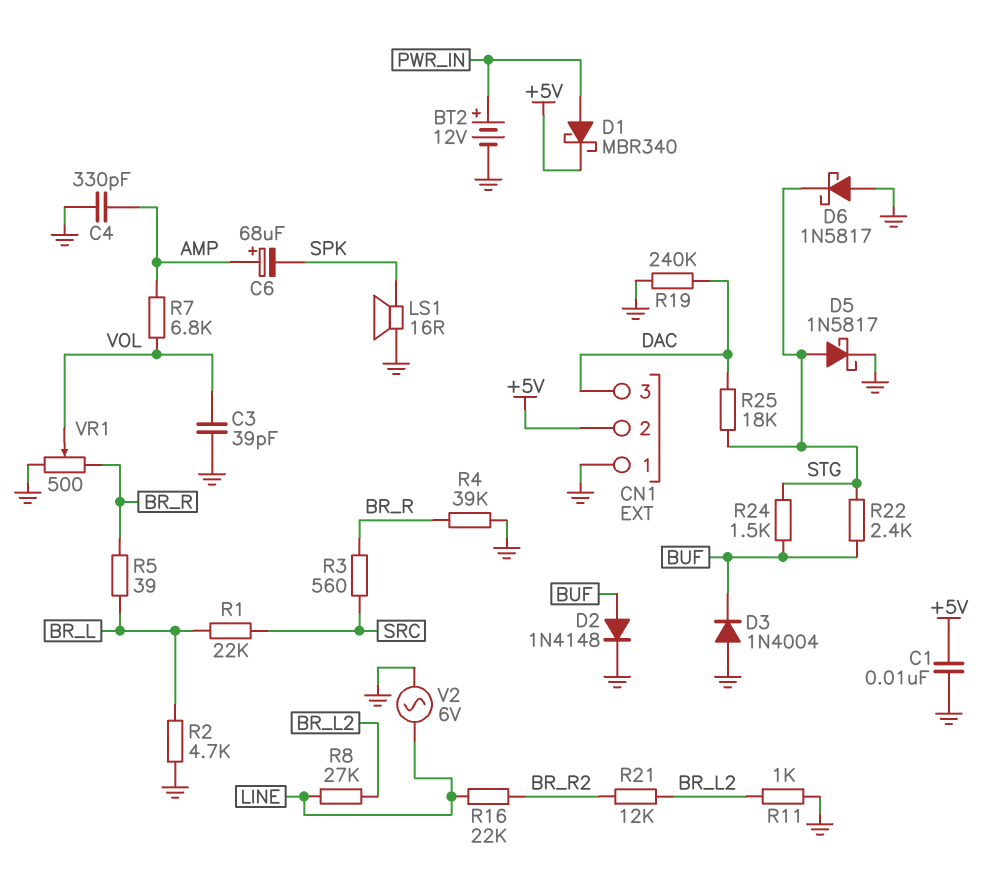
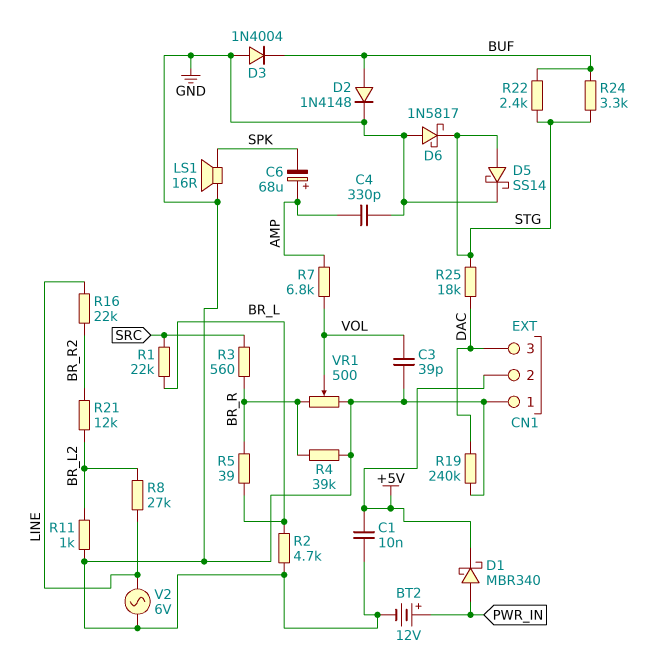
D5: schottky 1N5817 (A STG, K GND) -> schottky SS14 (A STG, K GND)
R24: 1.5k (BUF, STG) -> 3.3k (BUF, STG)

